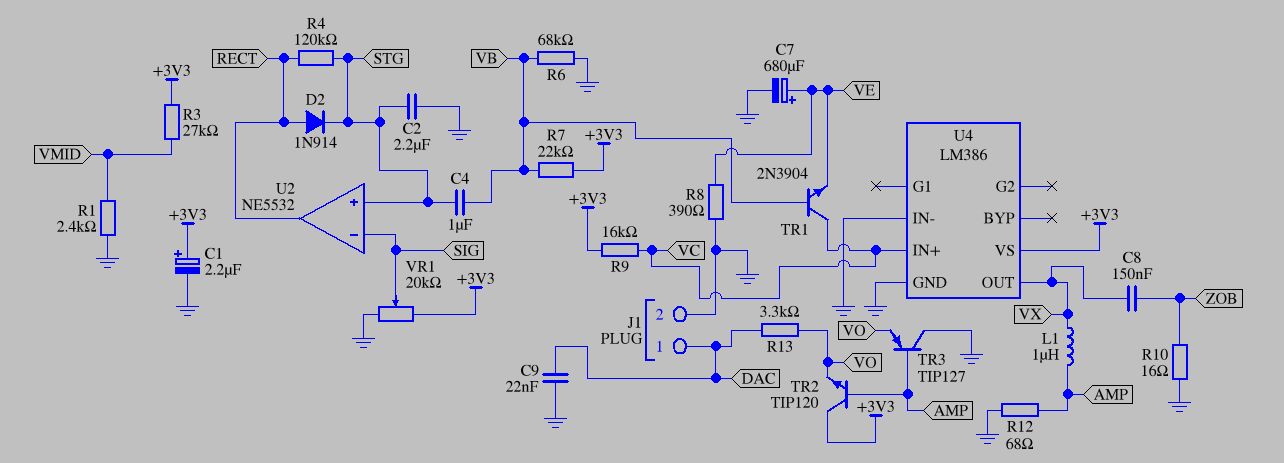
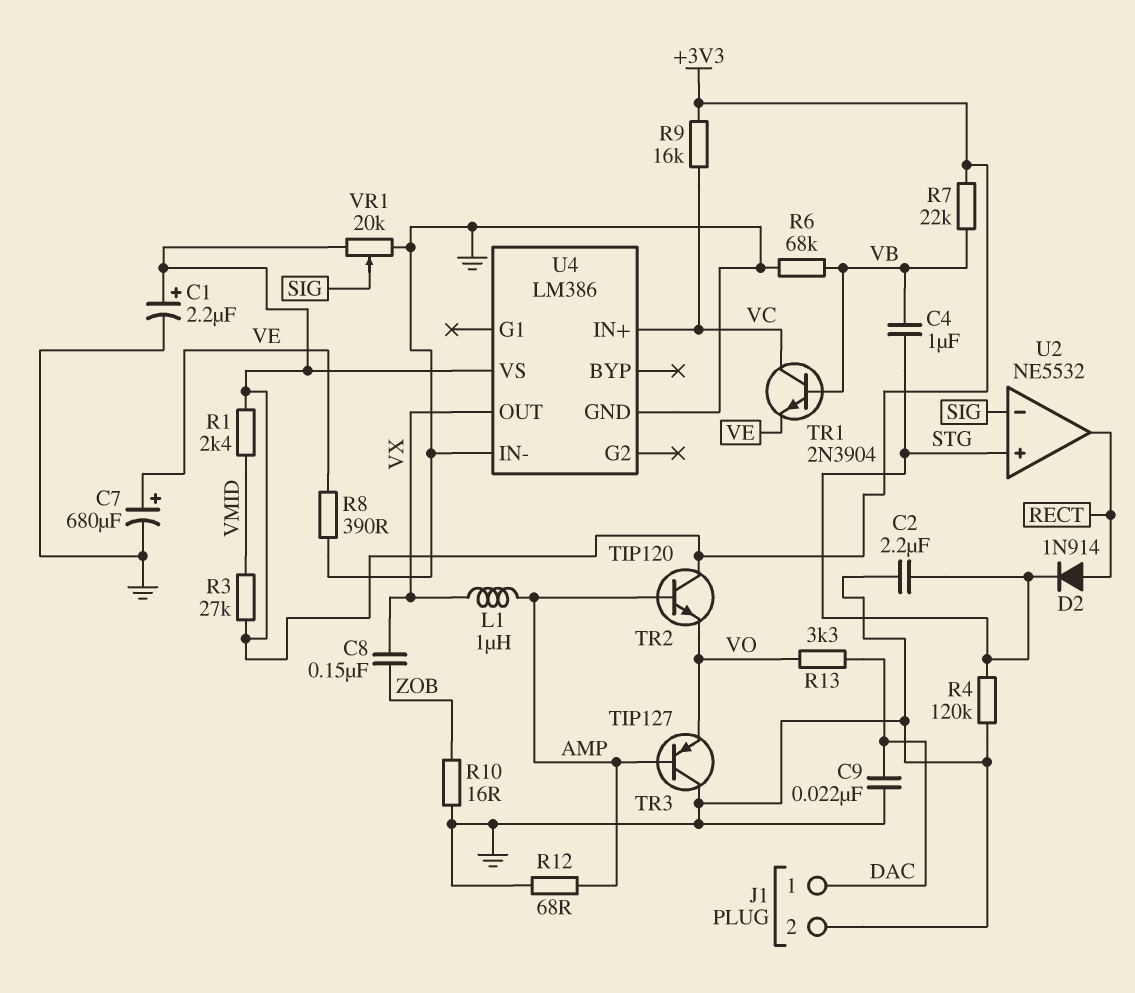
R1: 2.4k (GND, VMID) -> 2.4k (+3V3, VMID)
R4: 120k (RECT, STG) -> 120k (GND, STG)

